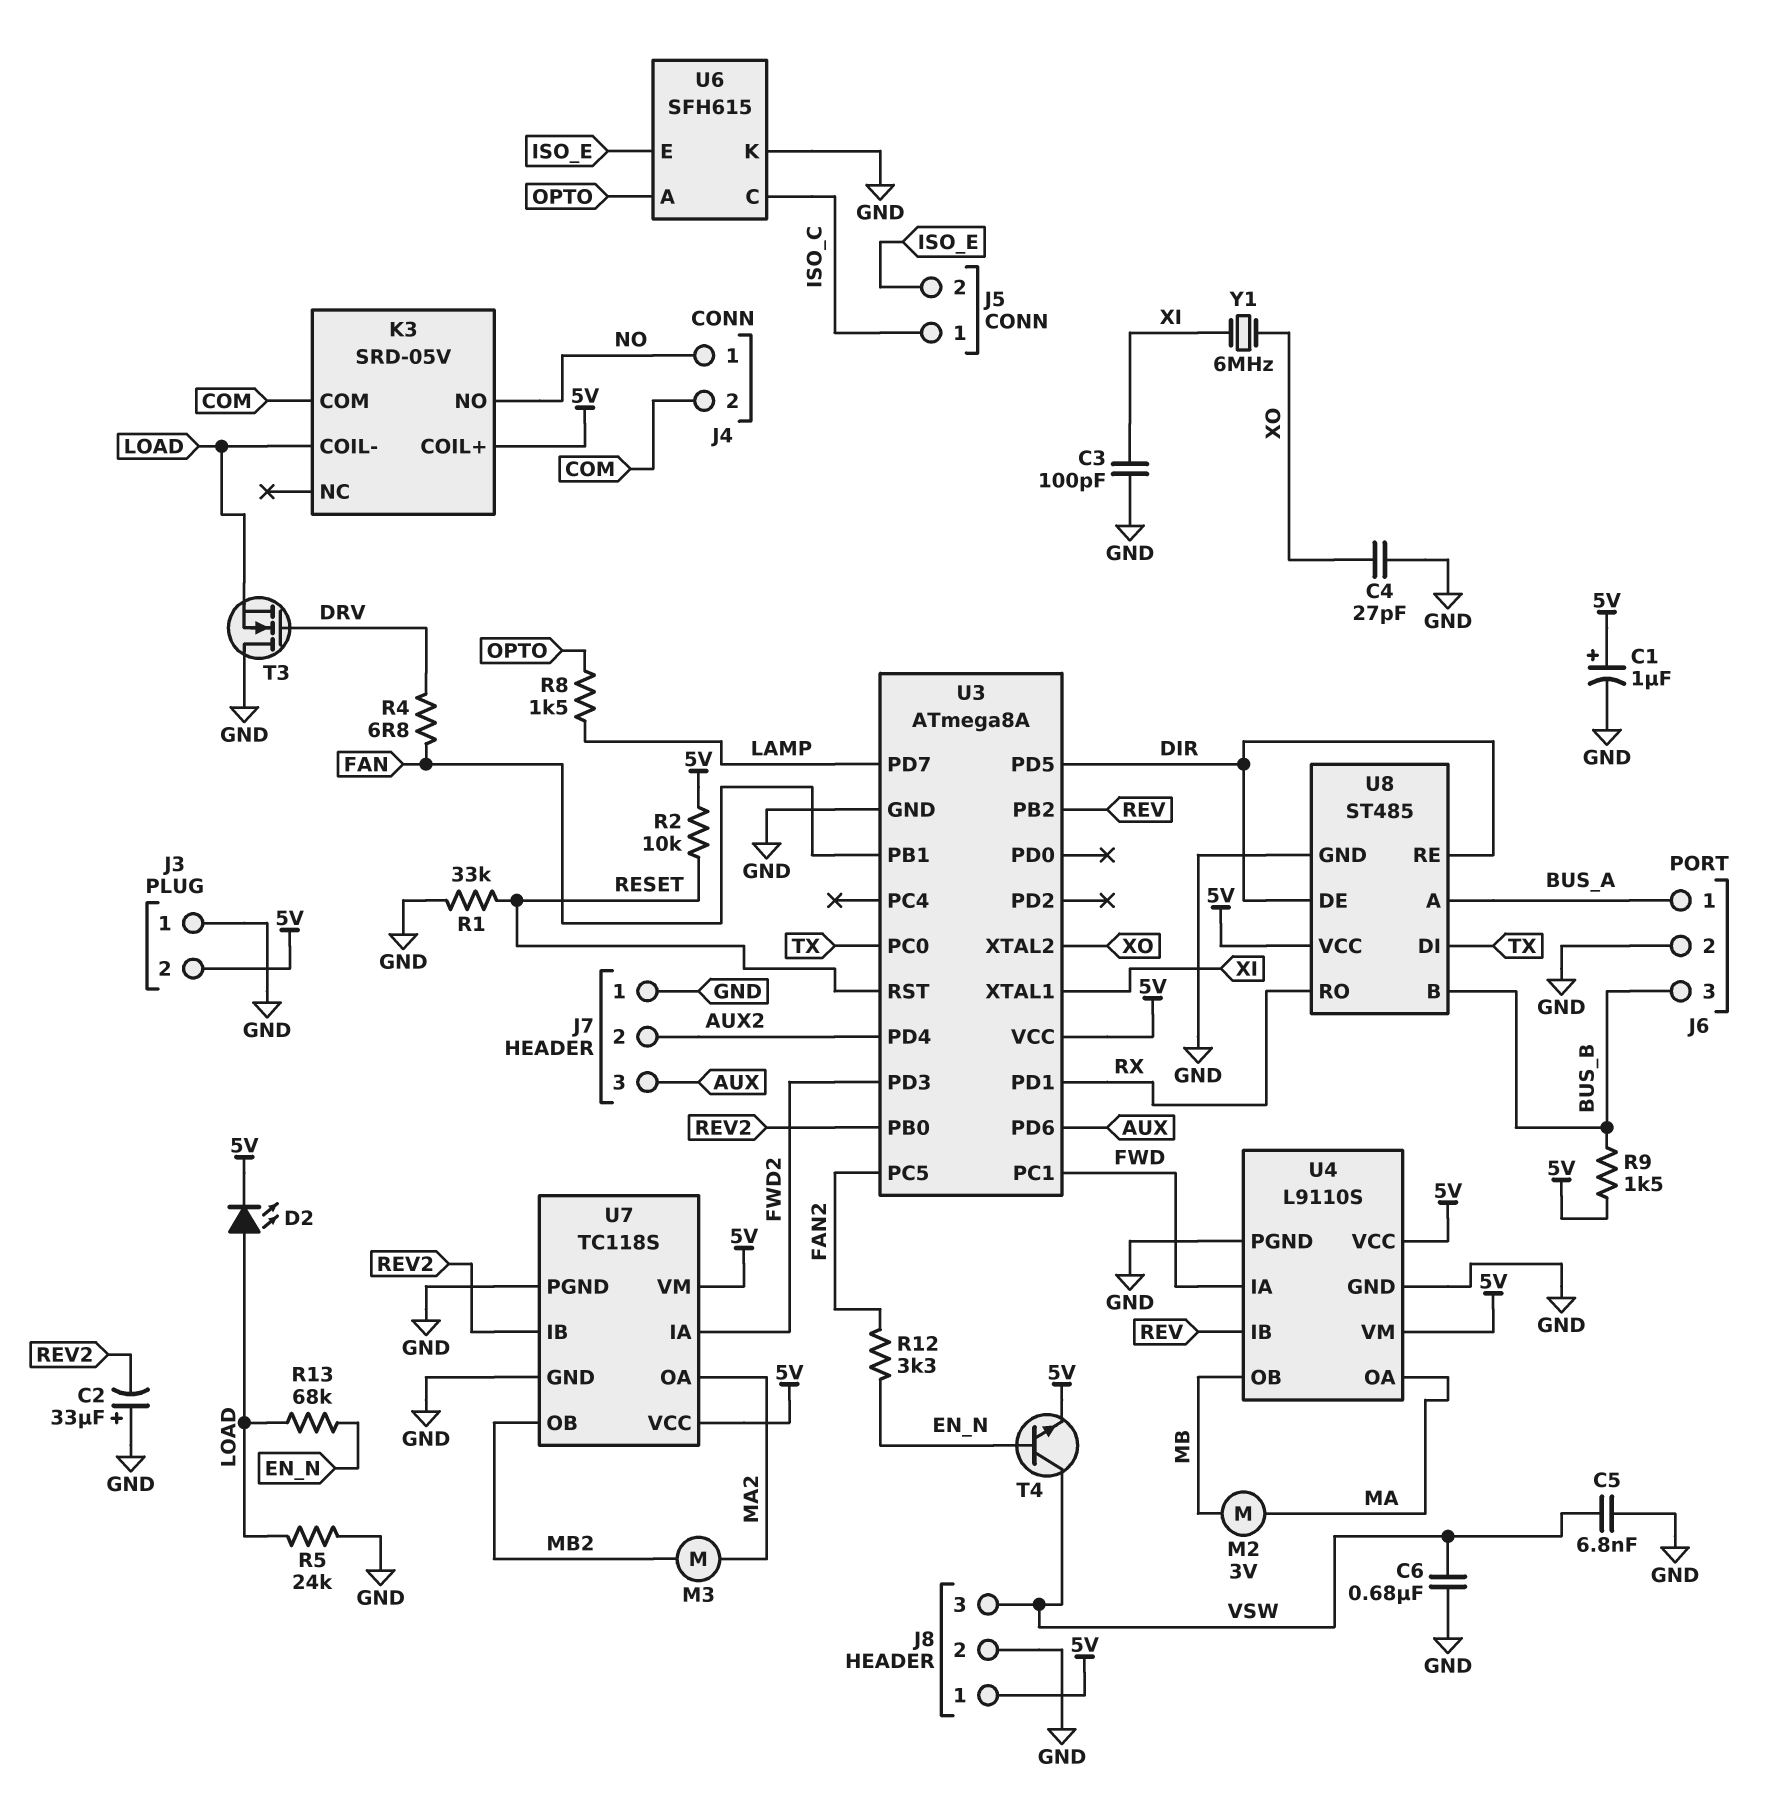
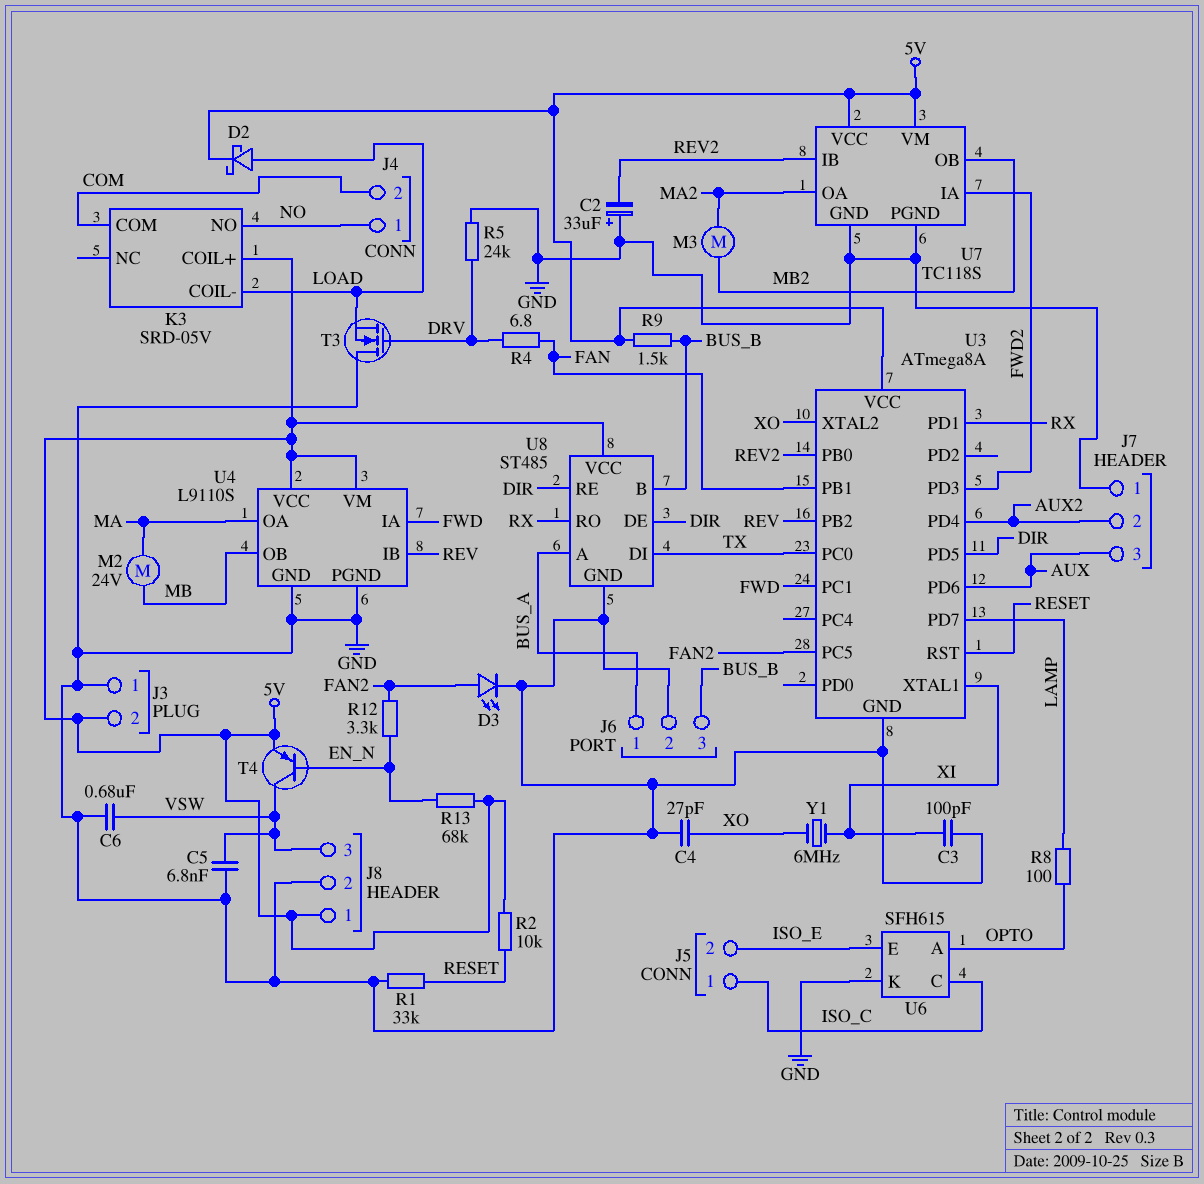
C1: 1uF (plus 5V, minus GND) -> none
D2: LED (A LOAD, K 5V) -> schottky (A LOAD, K 5V)
D3: none -> LED (A FAN2, K GND)
M2: motor 3V (MA, MB) -> motor 24V (MA, MB)
R5: 24k (GND, LOAD) -> 24k (DRV, GND)
R8: 1.5k (LAMP, OPTO) -> 100 (LAMP, OPTO)
R13: 68k (EN_N, LOAD) -> 68k (5V, EN_N)
T4: NPN (B EN_N, C VSW, E 5V) -> PNP (B EN_N, C VSW, E 5V)

